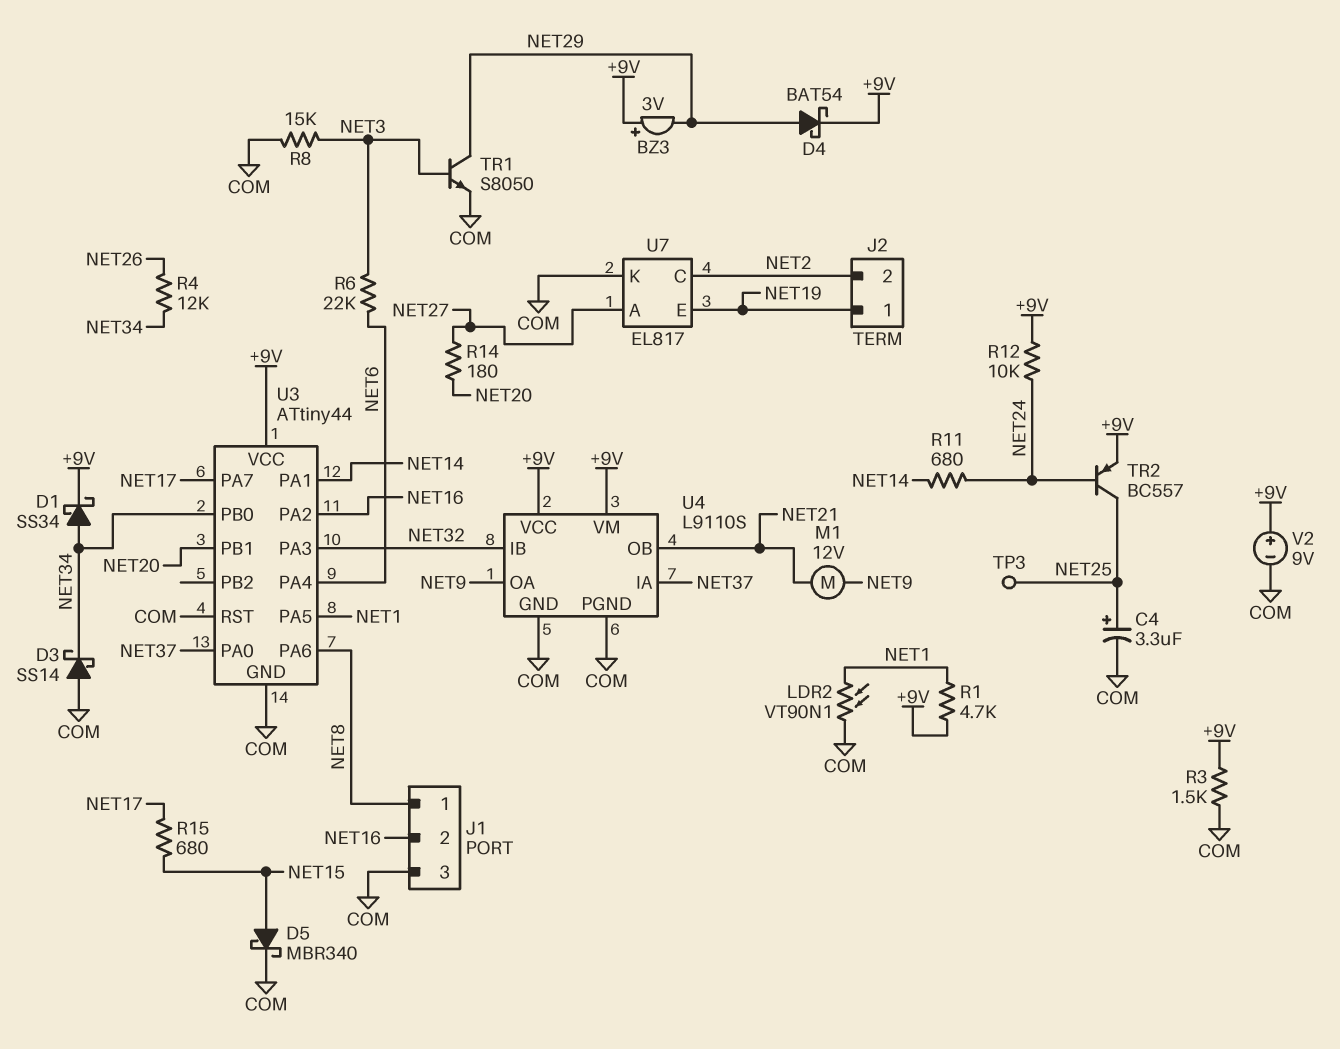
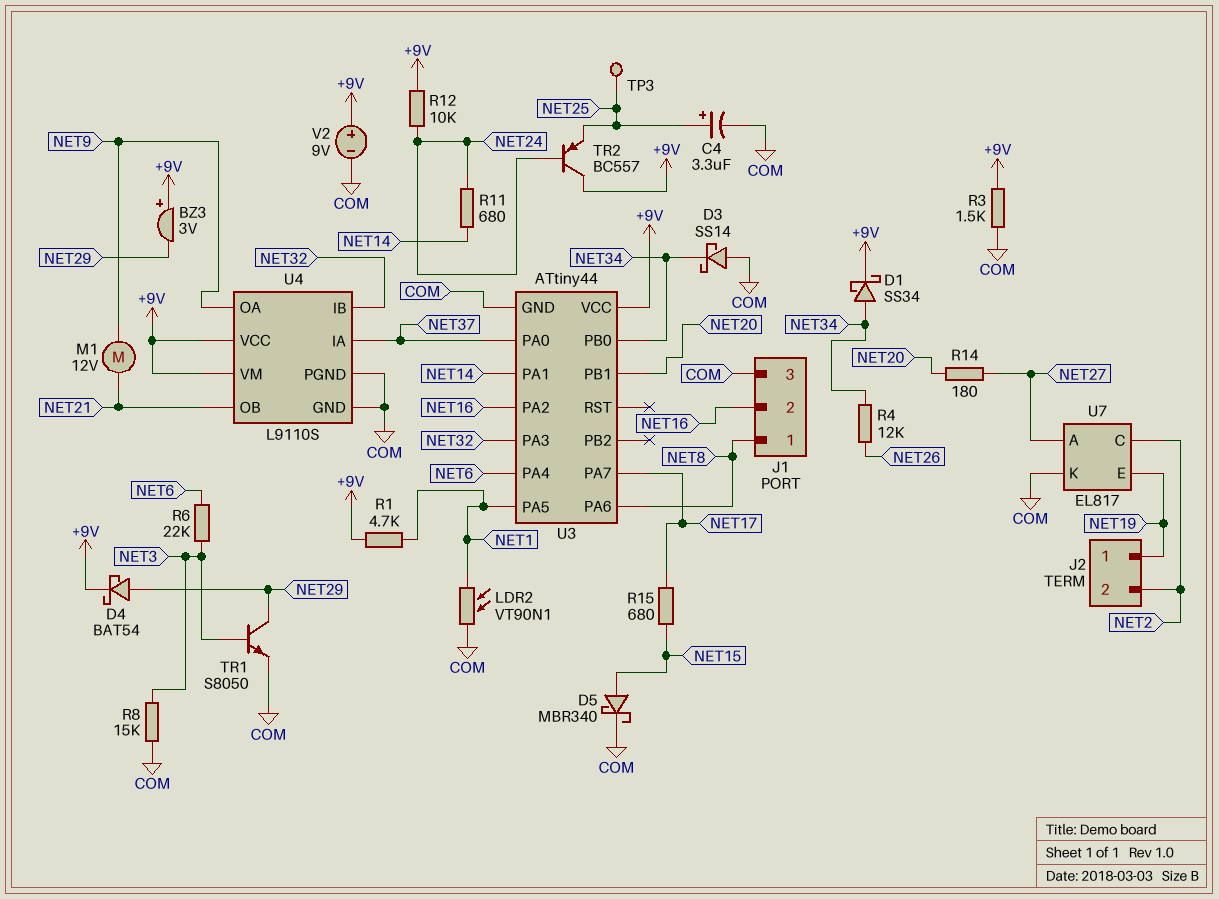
TR2: PNP BC557 (B NET24, C NET25, E +9V) -> PNP BC557 (B NET24, C +9V, E NET25)
U3 pin RST: COM -> none

